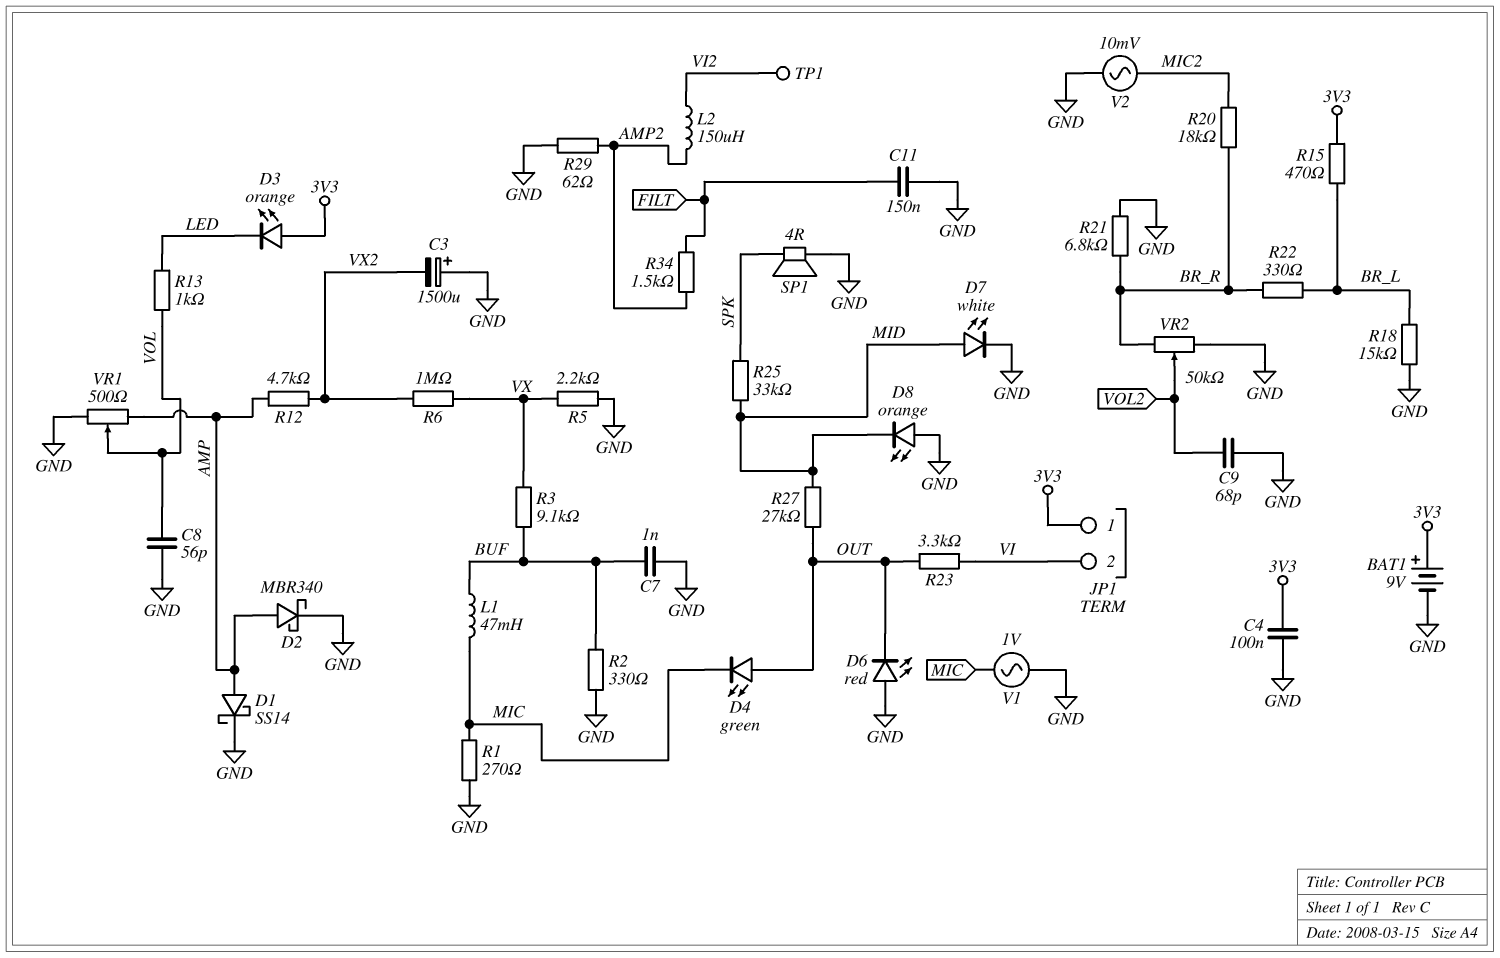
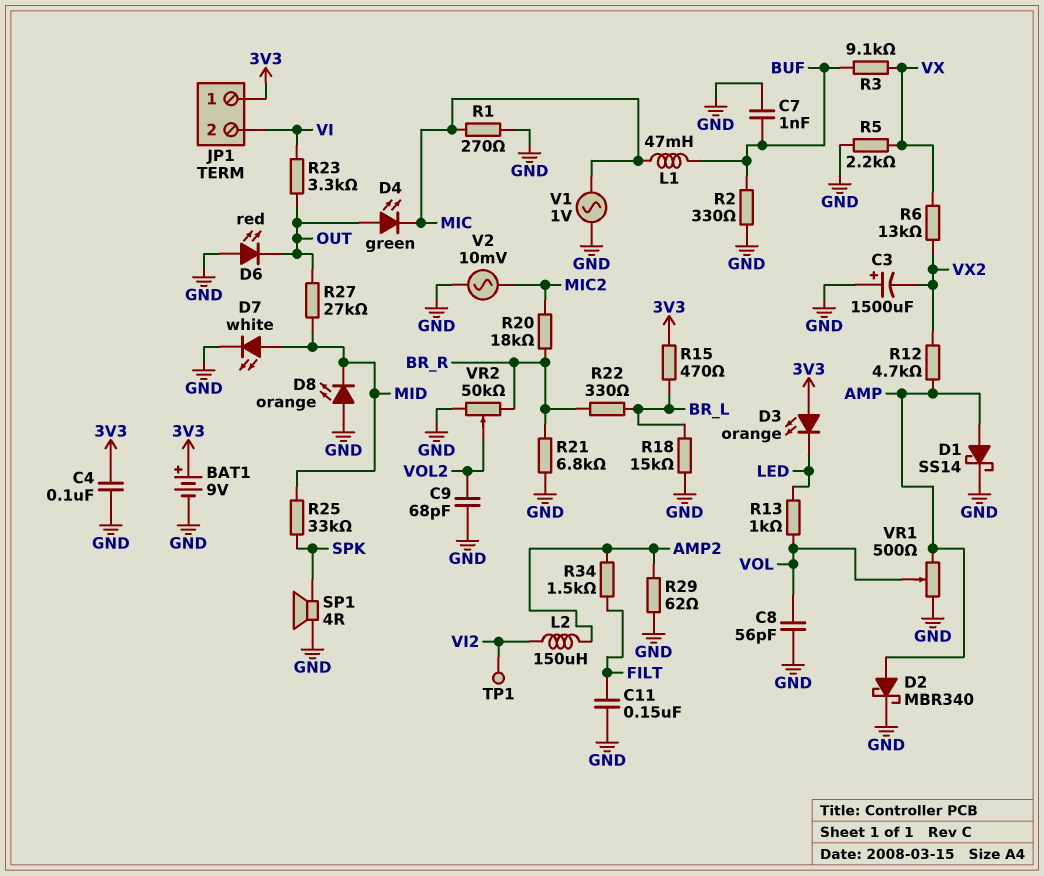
R6: 1M (VX, VX2) -> 13k (VX, VX2)

